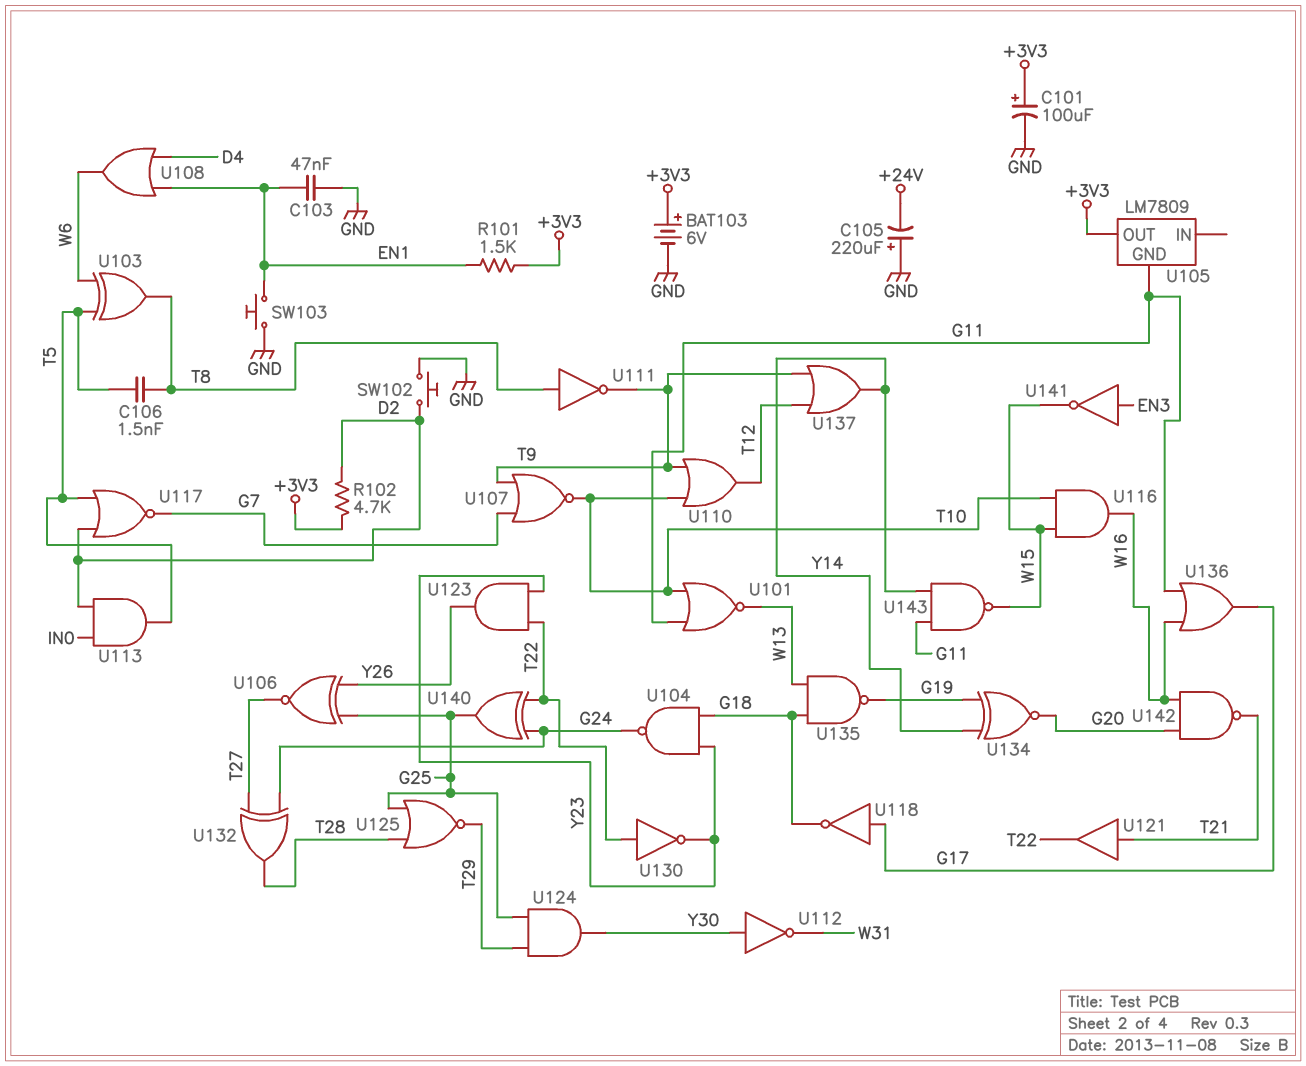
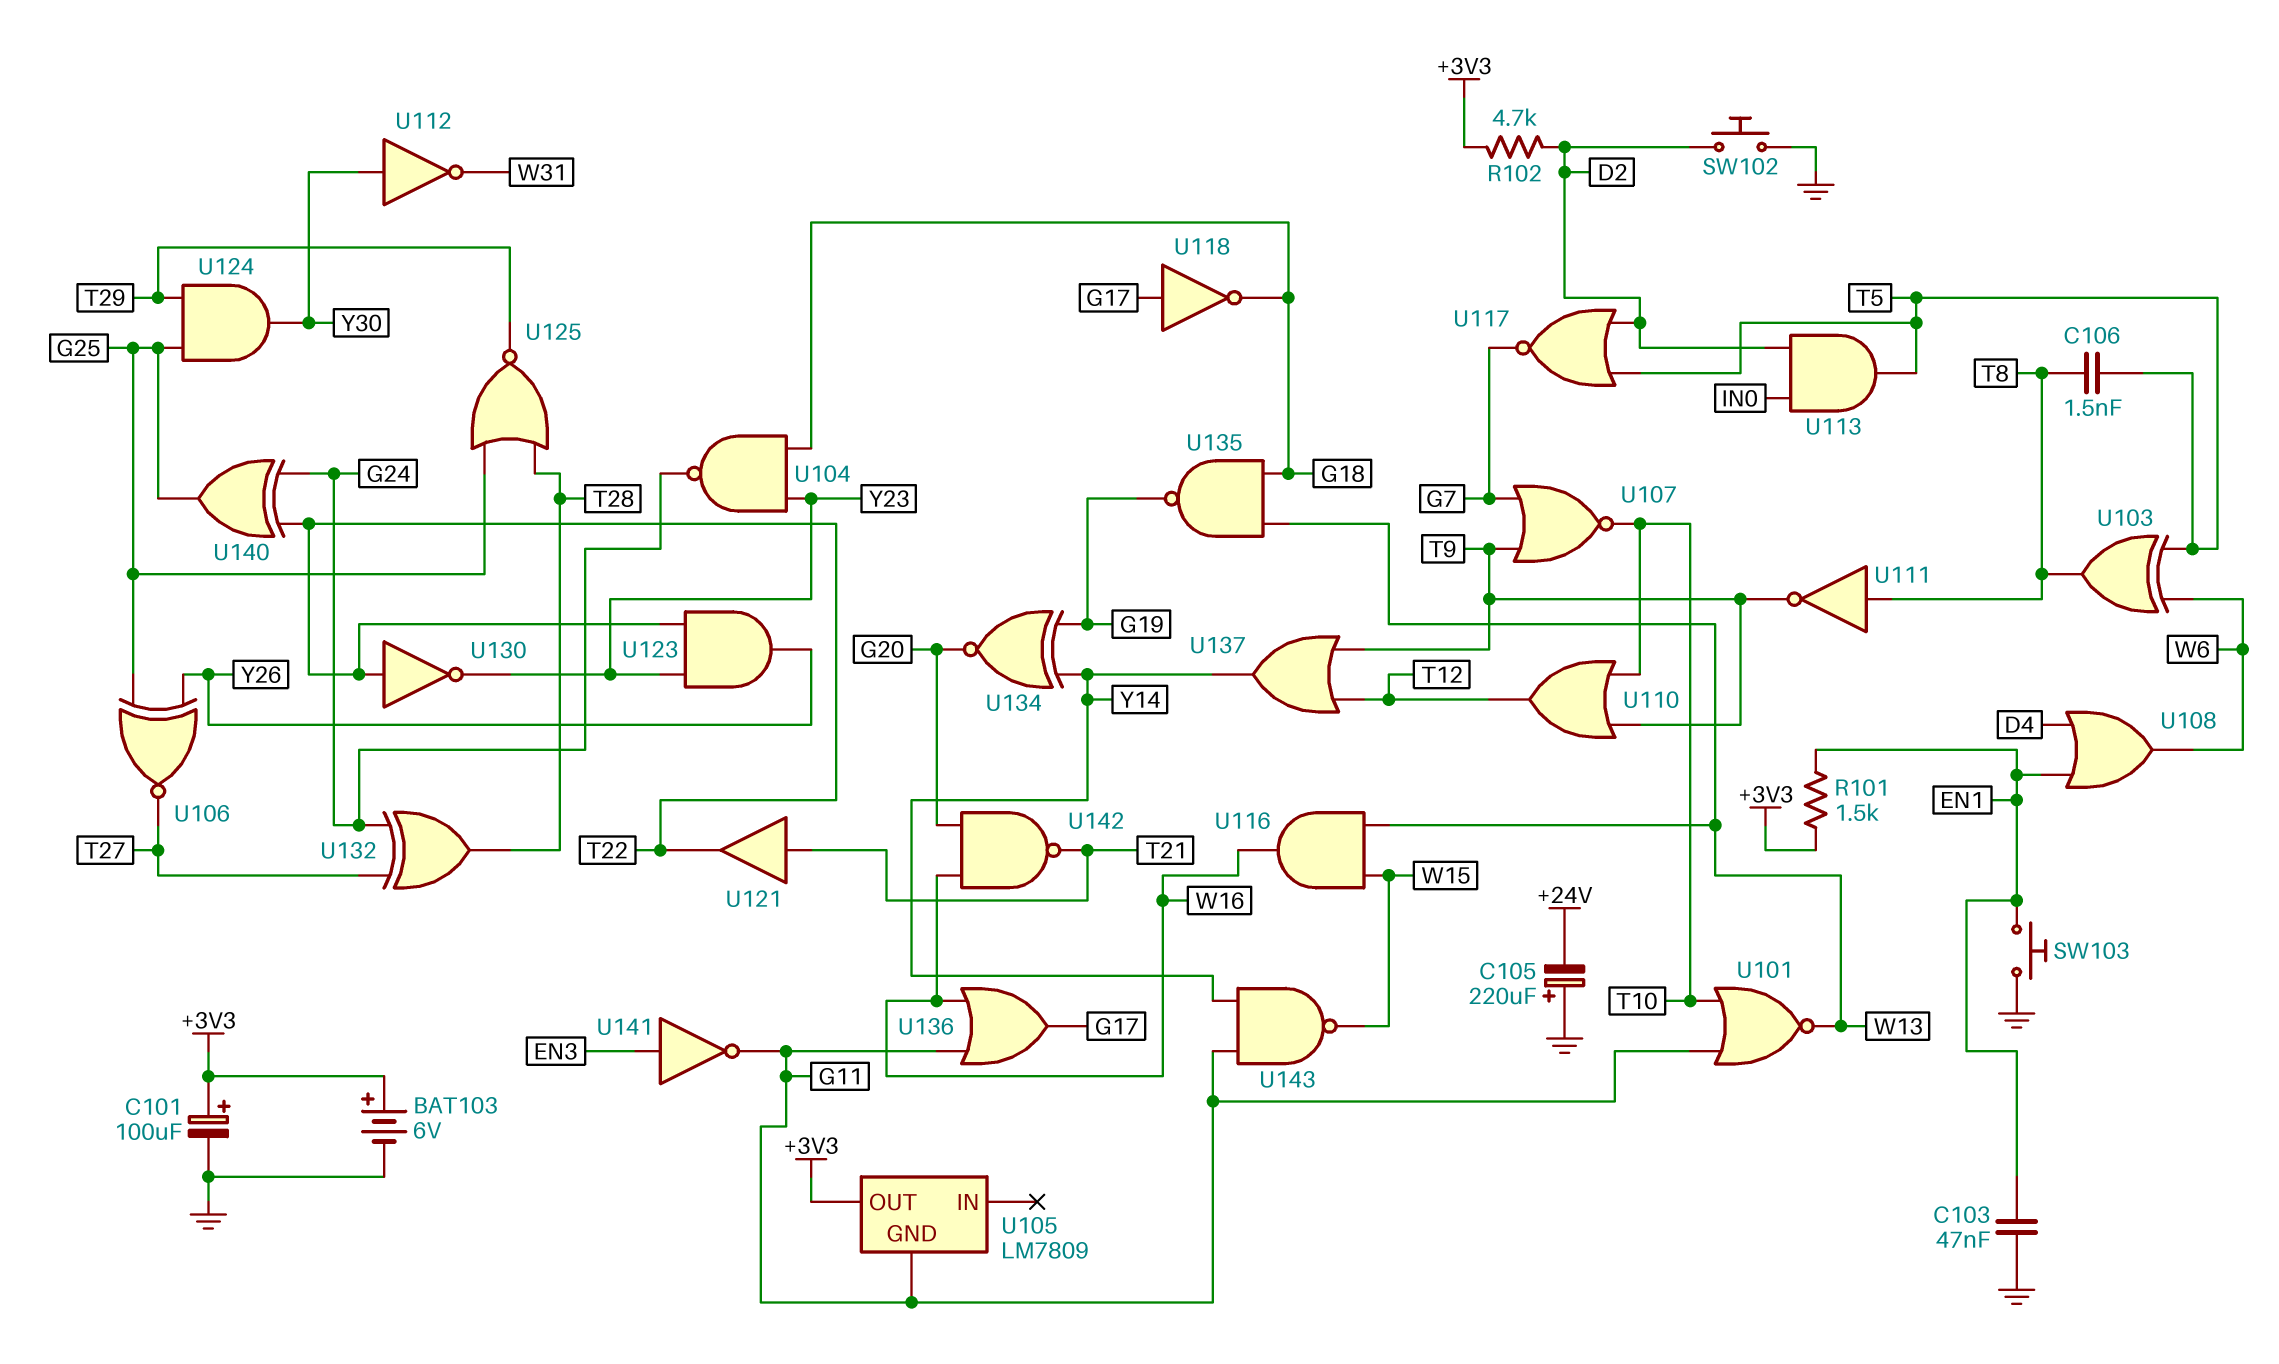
U116: AND (in T10, in W15, out W16) -> AND (in W13, in W15, out W16)
U141: NOT (in EN3, out W15) -> NOT (in EN3, out G11)

